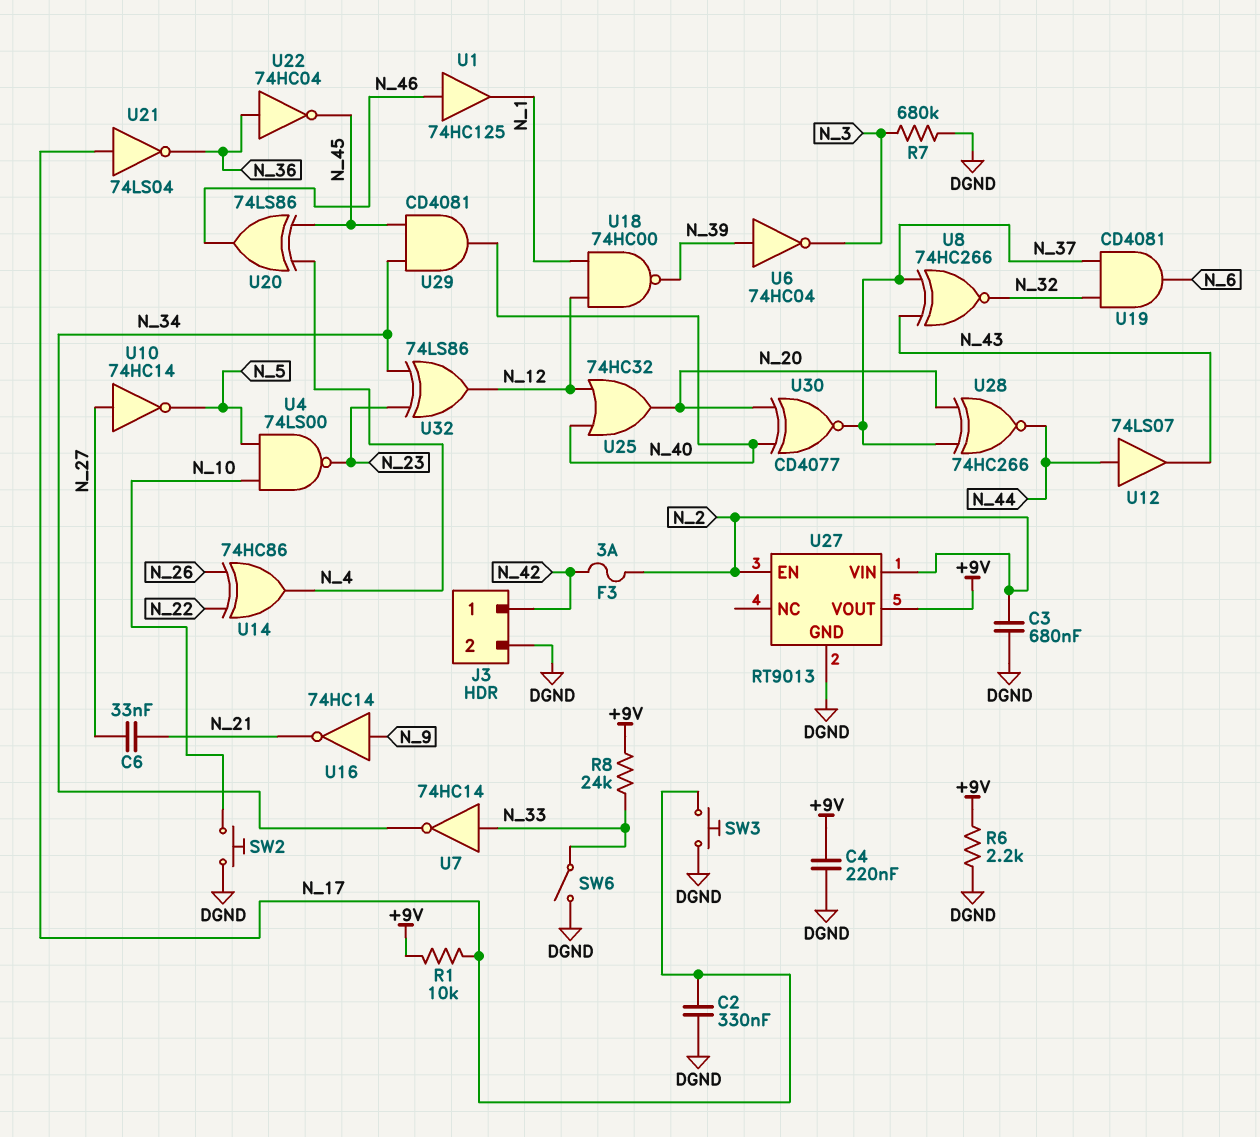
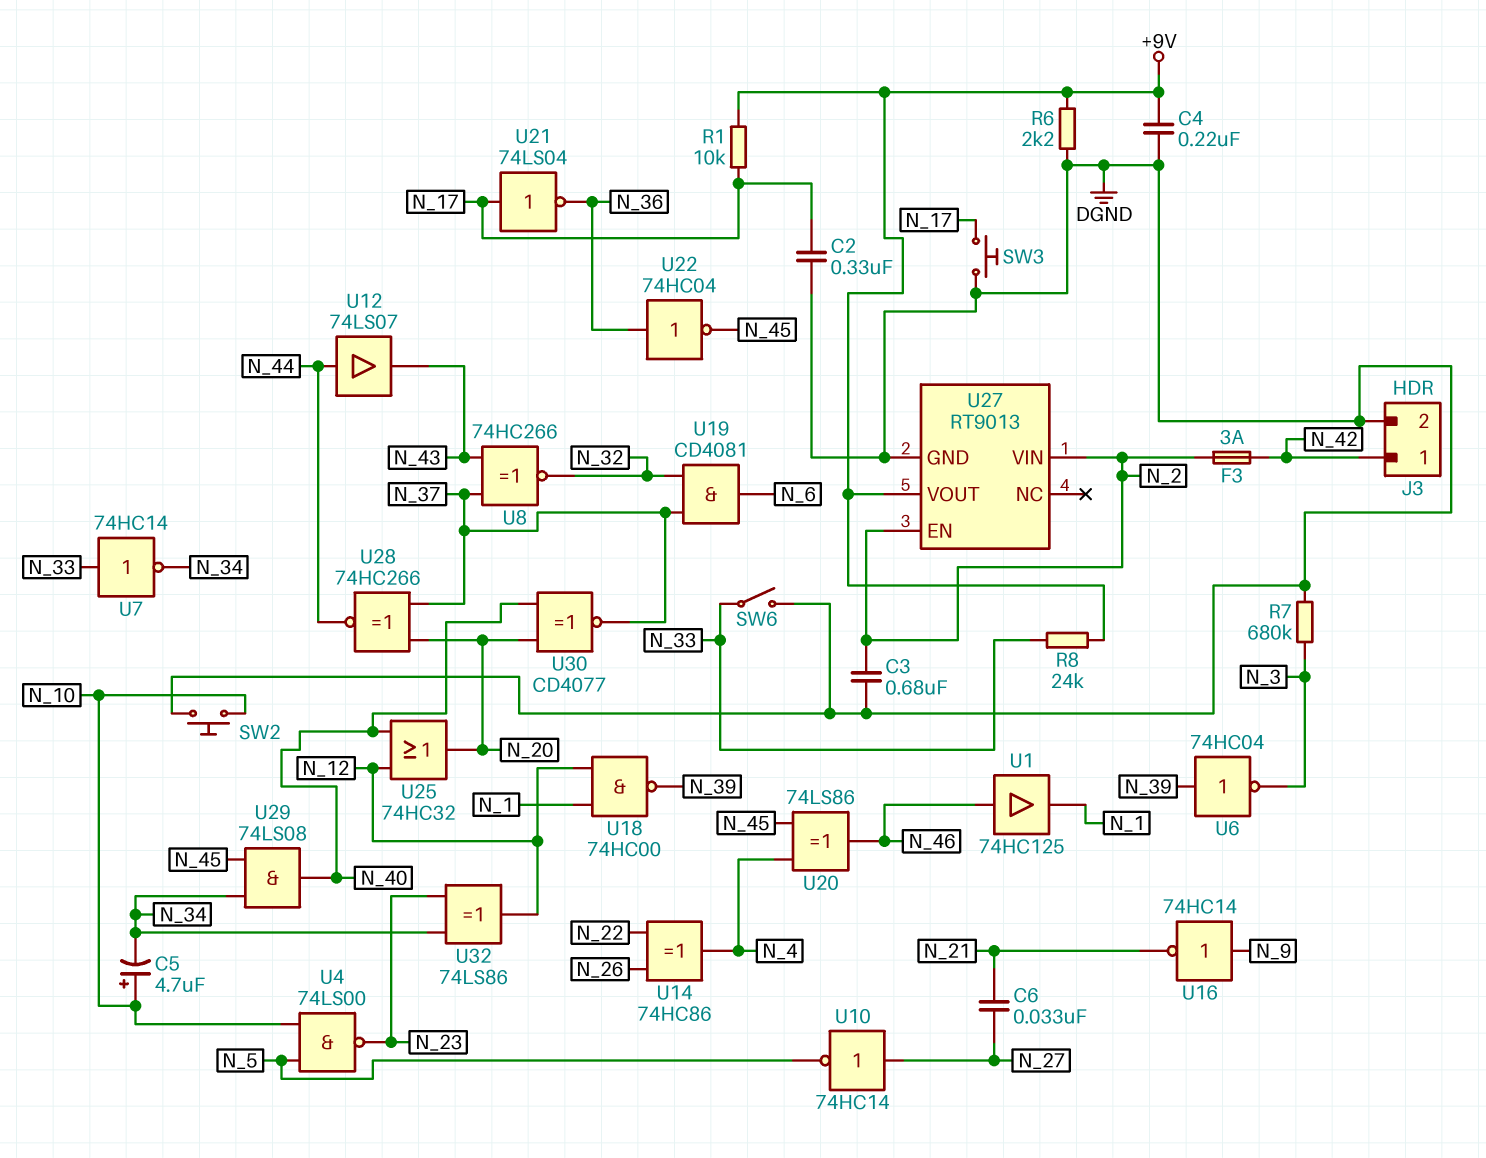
C5: none -> 4.7uF (plus N_10, minus N_34)
U29: AND CD4081 (in N_34, in N_45, out N_40) -> AND 74LS08 (in N_34, in N_45, out N_40)

